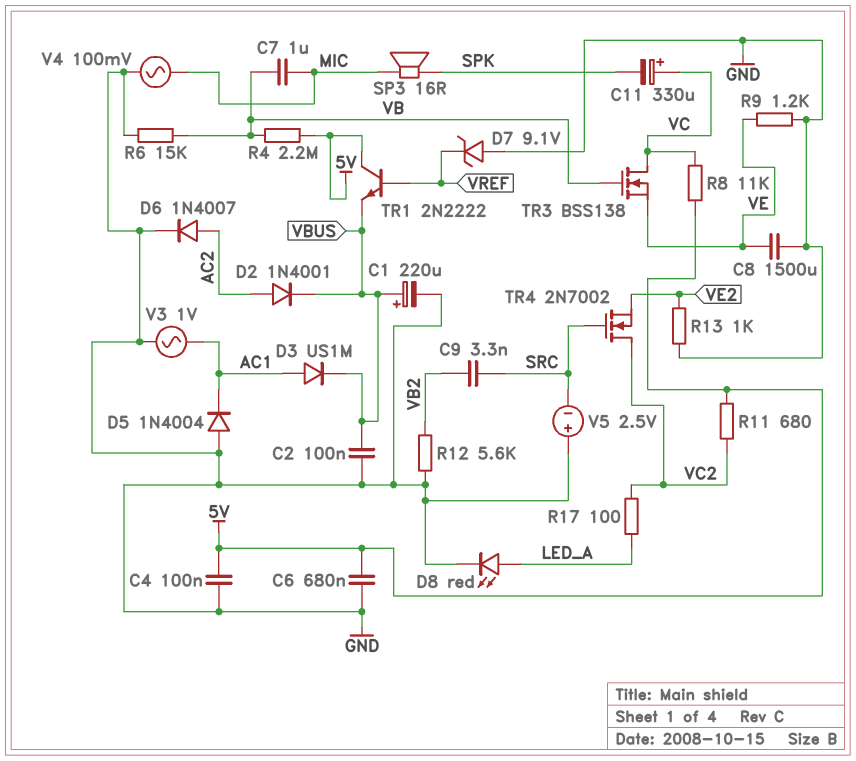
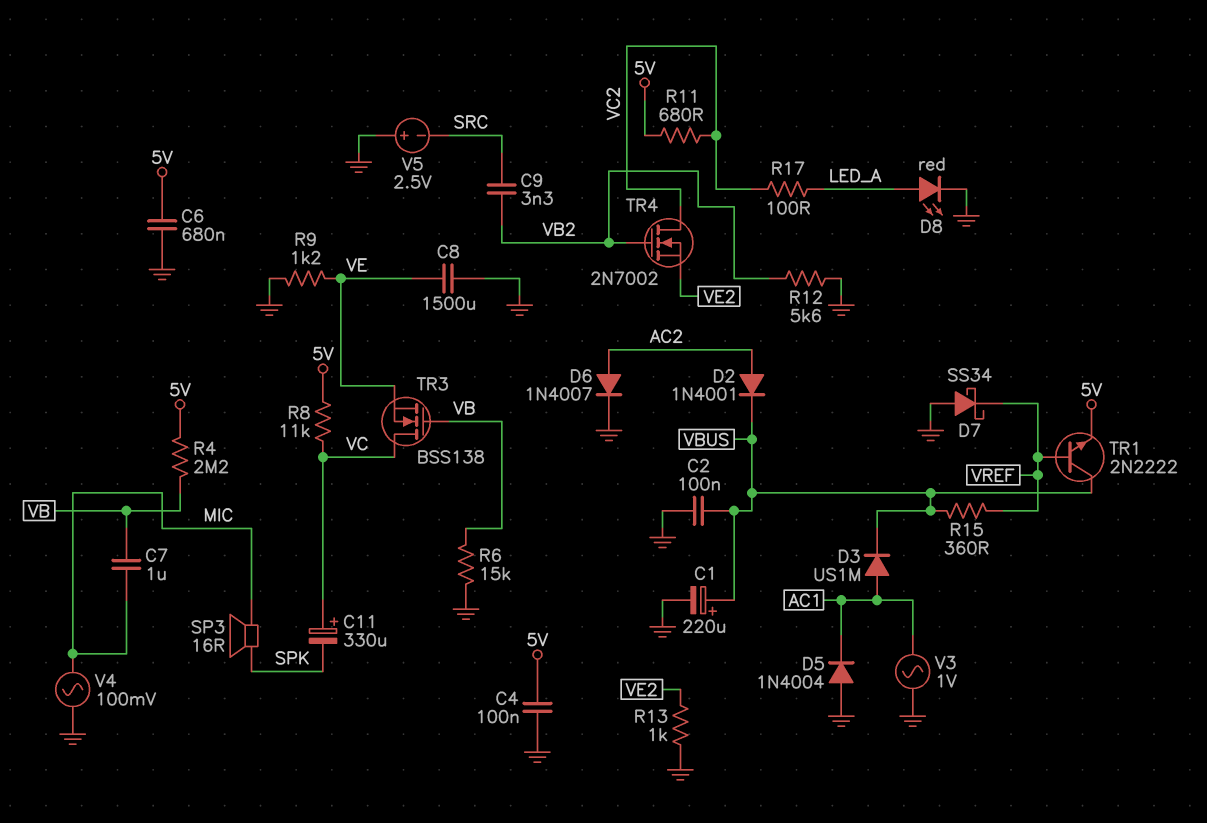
D7: zener 9.1V (A GND, K VREF) -> schottky SS34 (A GND, K VREF)
R15: none -> 360 (VBUS, VREF)
TR1: NPN 2N2222 (B VREF, C 5V, E VBUS) -> NPN 2N2222 (B VREF, C VBUS, E 5V)
TR4: NMOS 2N7002 (G SRC, D VC2, S VE2) -> NMOS 2N7002 (G VB2, D VC2, S VE2)

